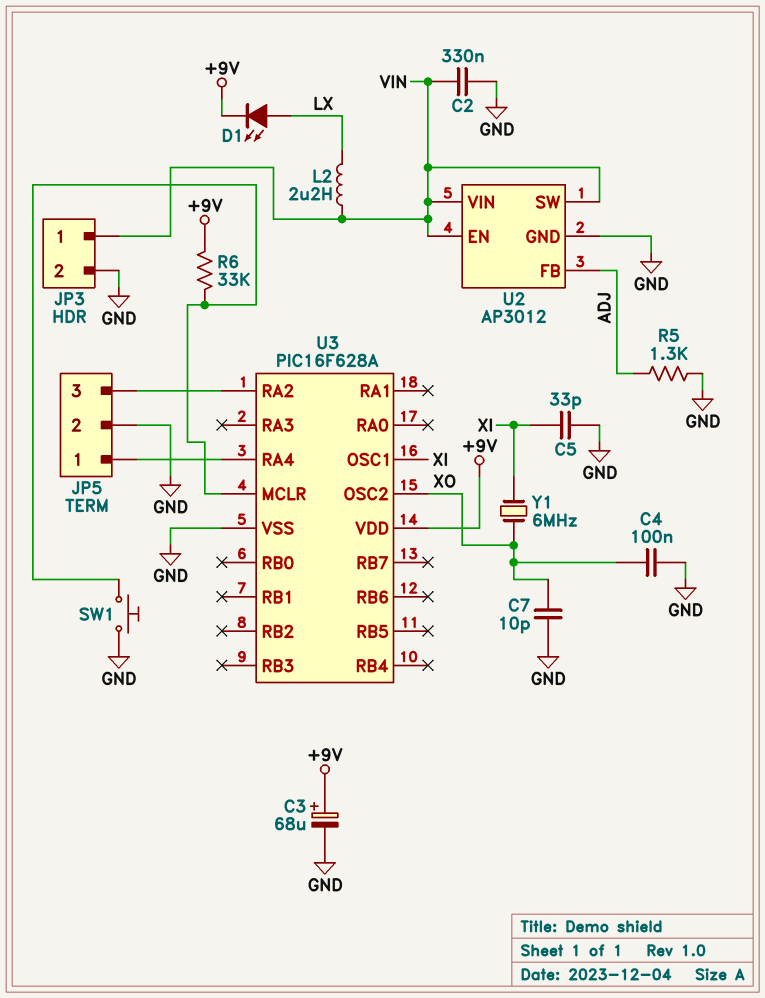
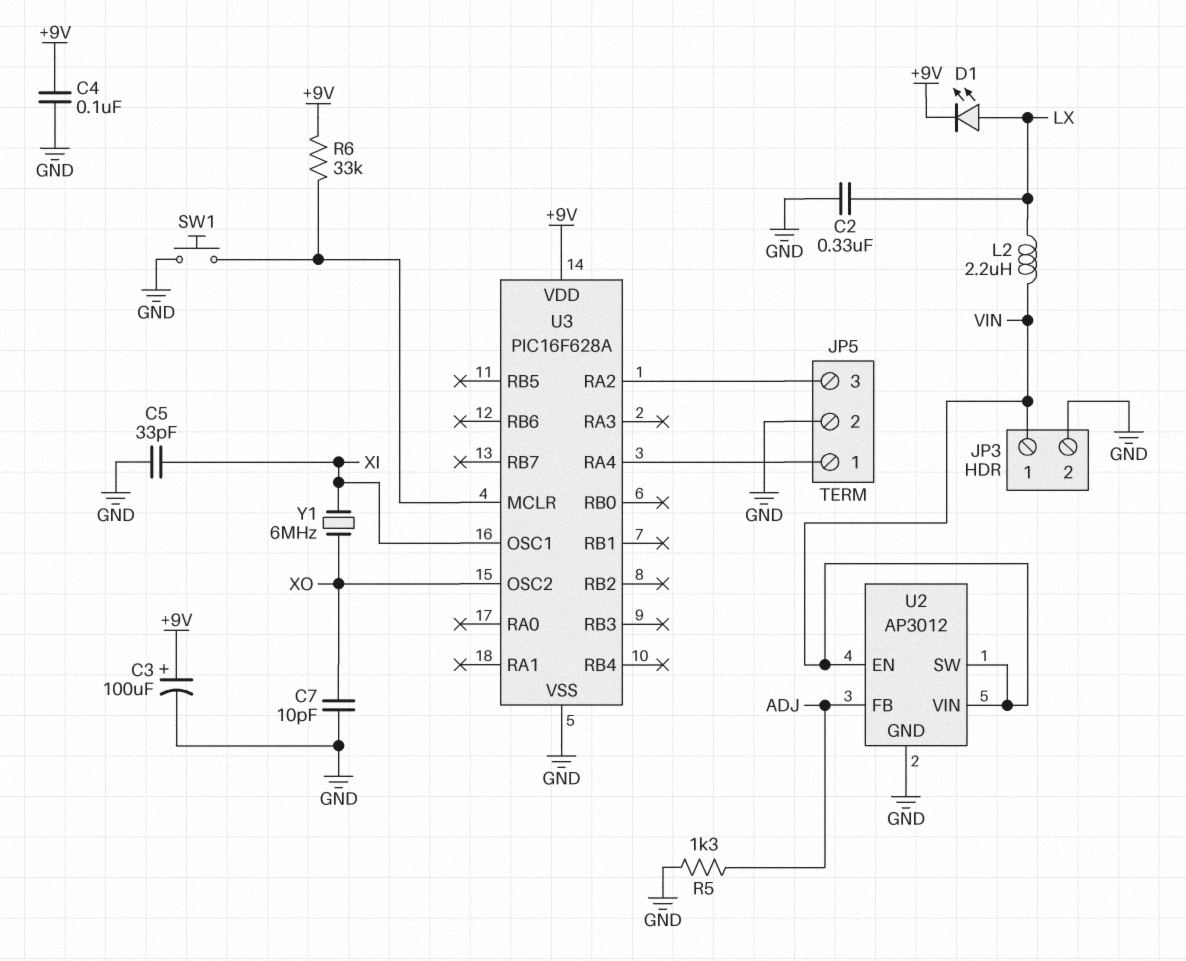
C2: 330nF (GND, VIN) -> 330nF (GND, LX)
C3: 68uF (plus +9V, minus GND) -> 100uF (plus +9V, minus GND)
C4: 100nF (GND, XO) -> 100nF (+9V, GND)

